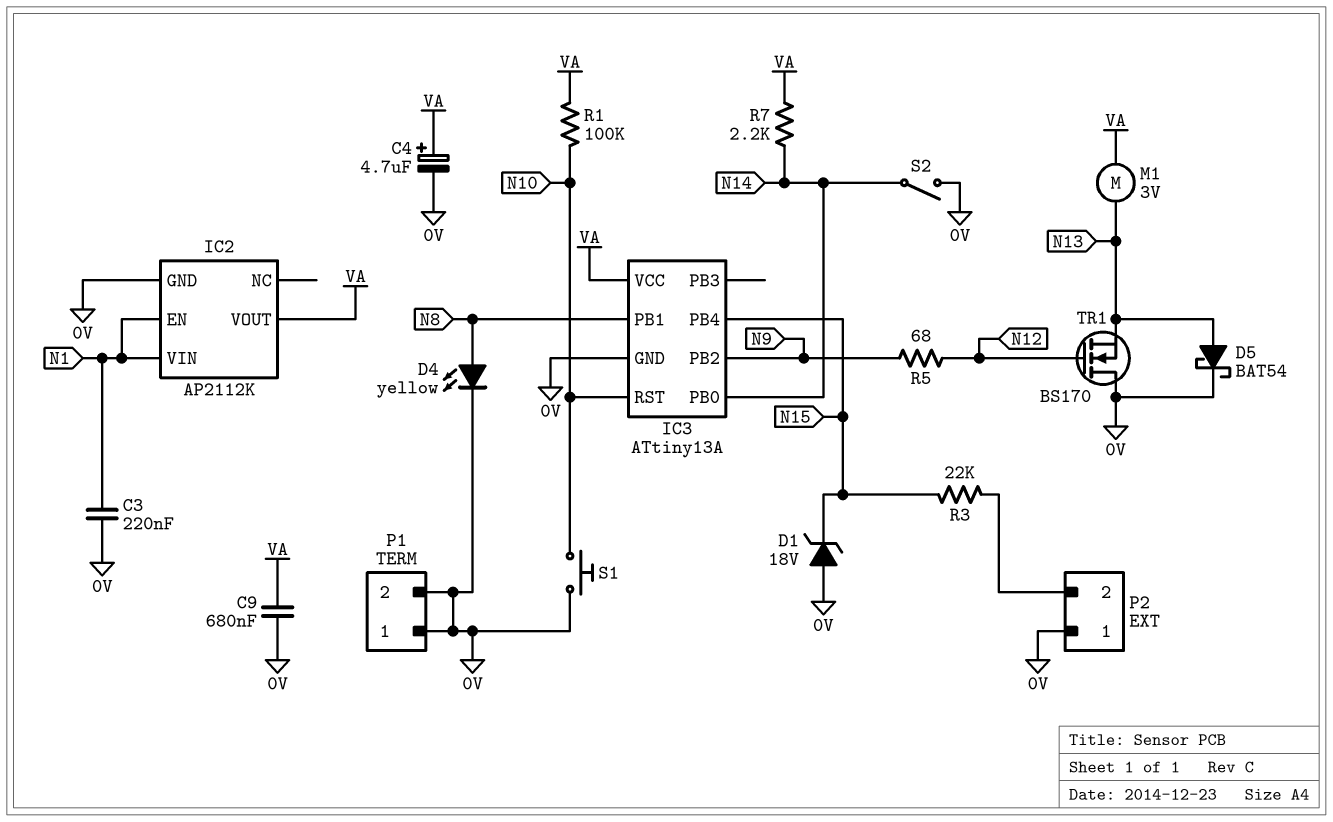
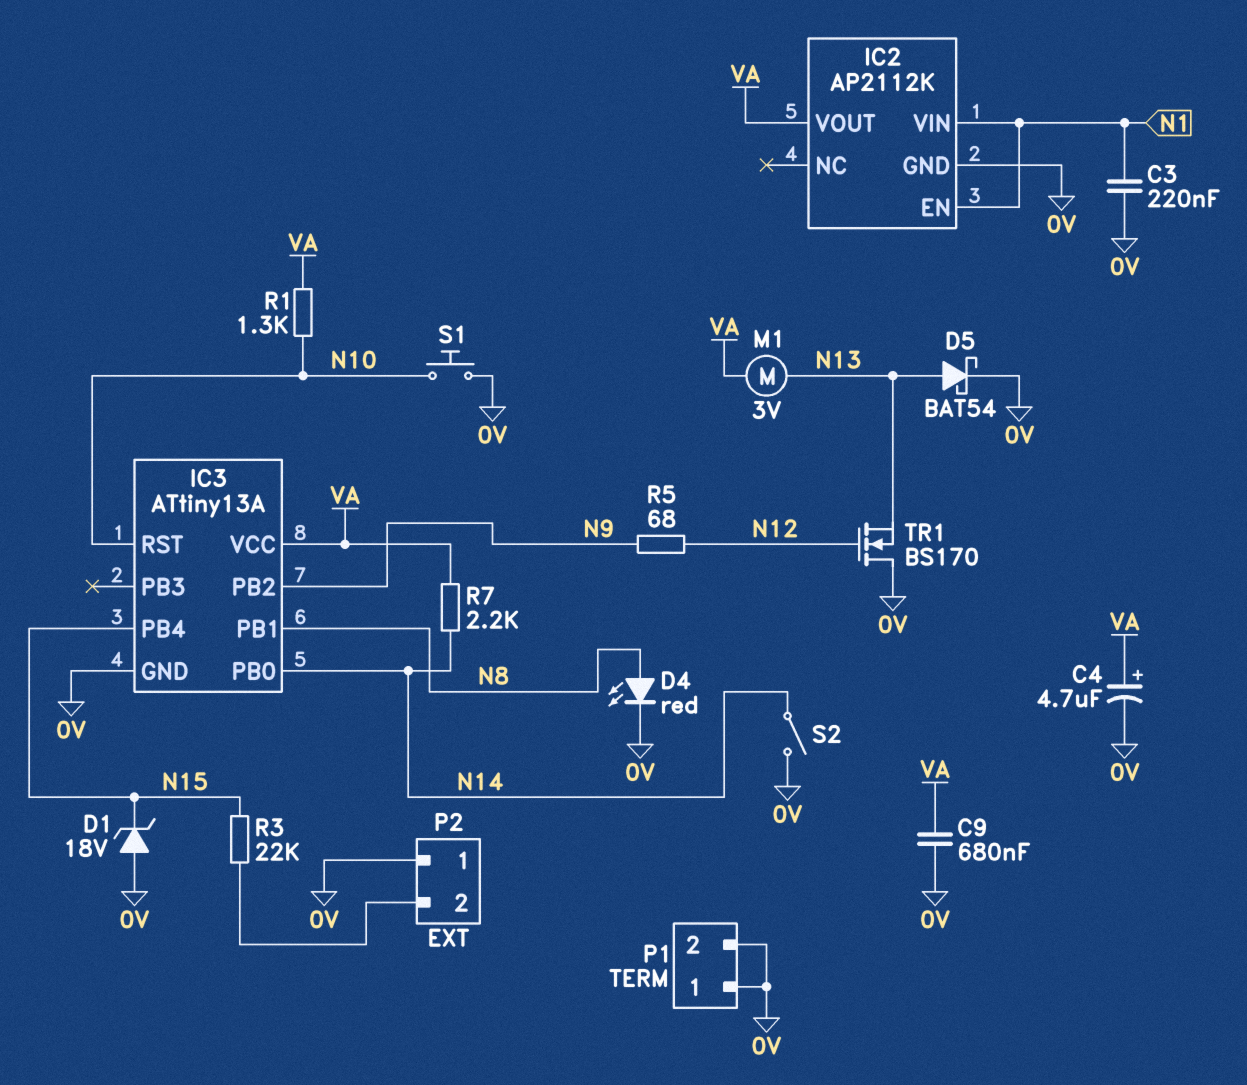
D4: LED yellow (A N8, K 0V) -> LED red (A N8, K 0V)
R1: 100k (N10, VA) -> 1.3k (N10, VA)

